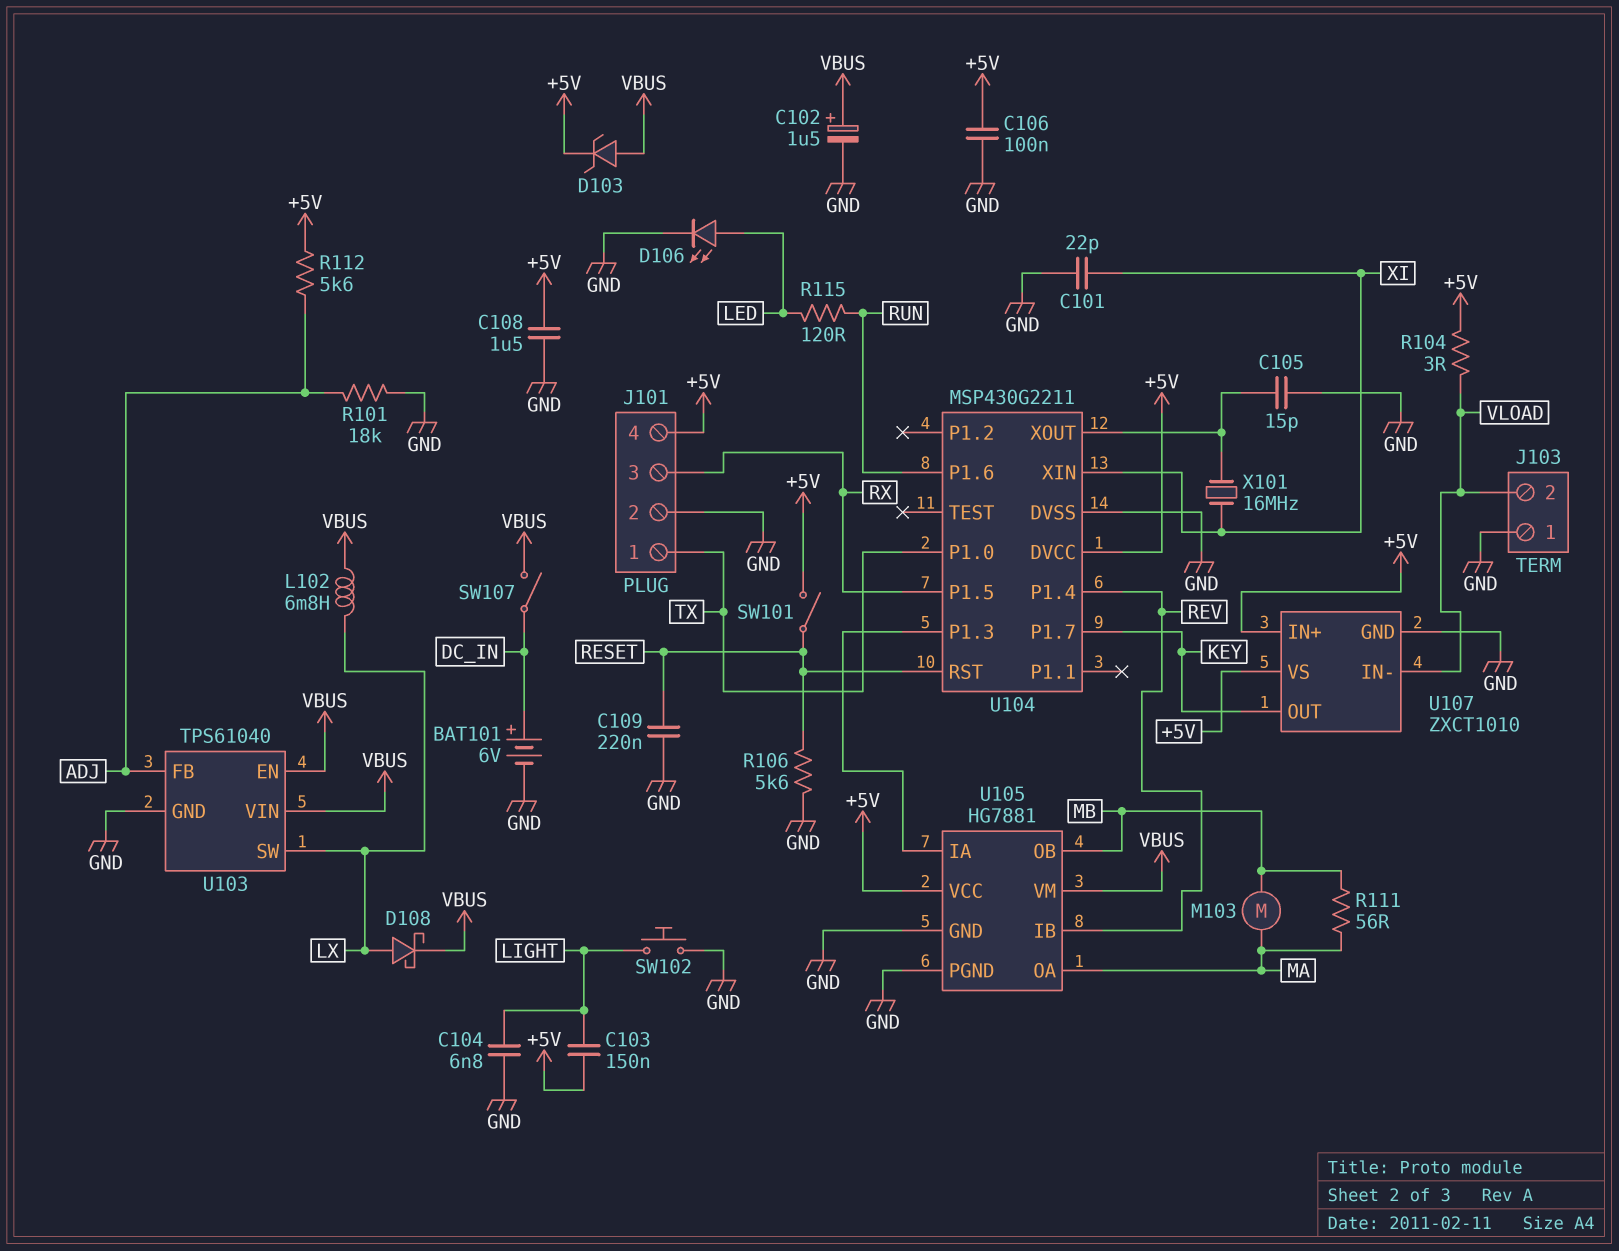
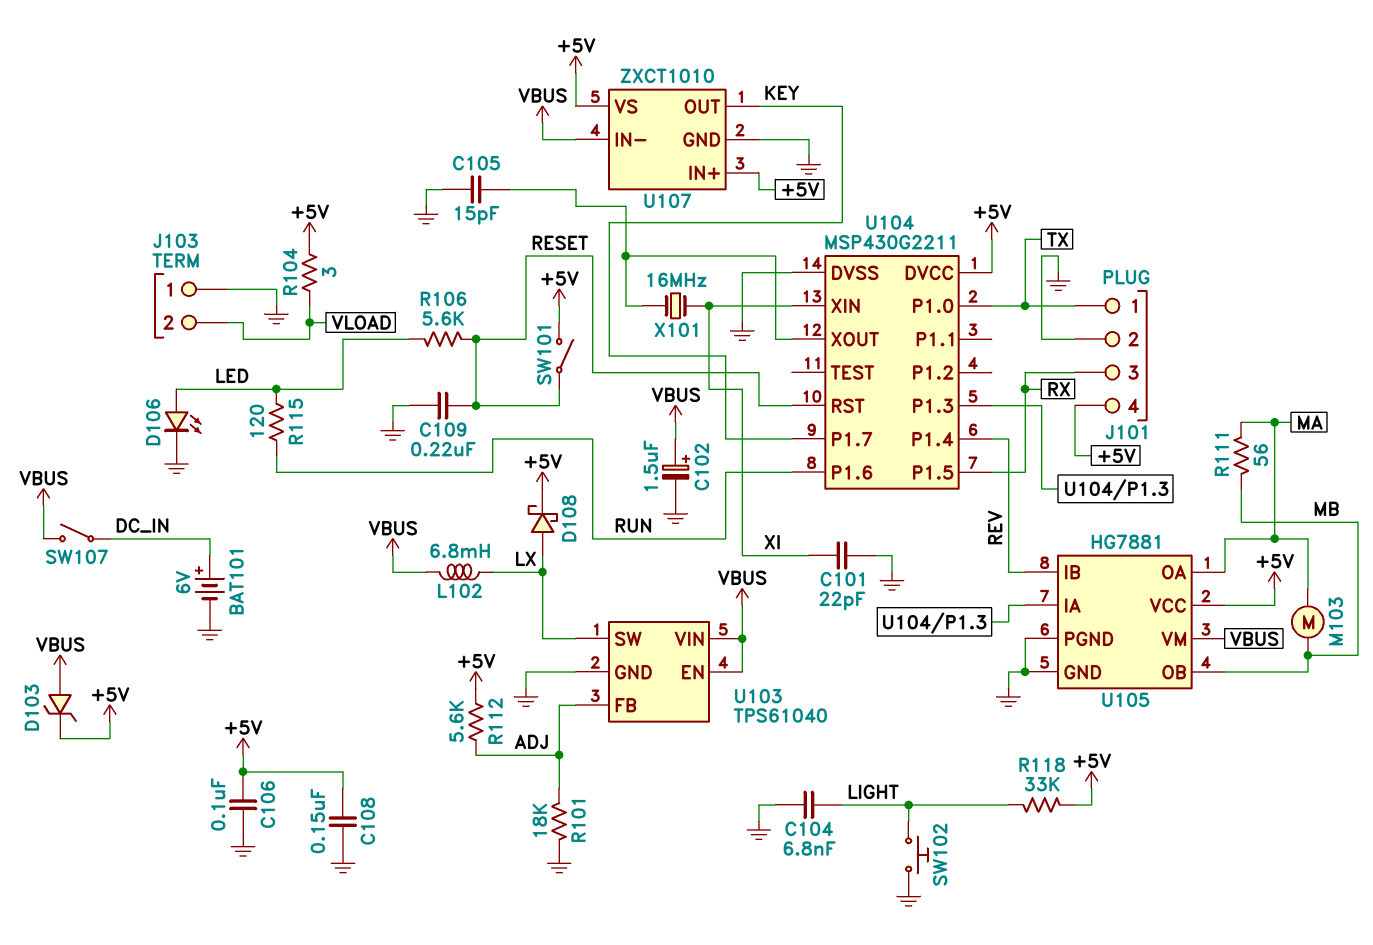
C103: 150nF (+5V, LIGHT) -> none
C108: 1.5uF (+5V, GND) -> 150nF (+5V, GND)
D108: schottky (A LX, K VBUS) -> schottky (A LX, K +5V)
R106: 5.6k (GND, RESET) -> 5.6k (LED, RESET)
R118: none -> 33k (+5V, LIGHT)
U107 pin IN-: VLOAD -> VBUS

